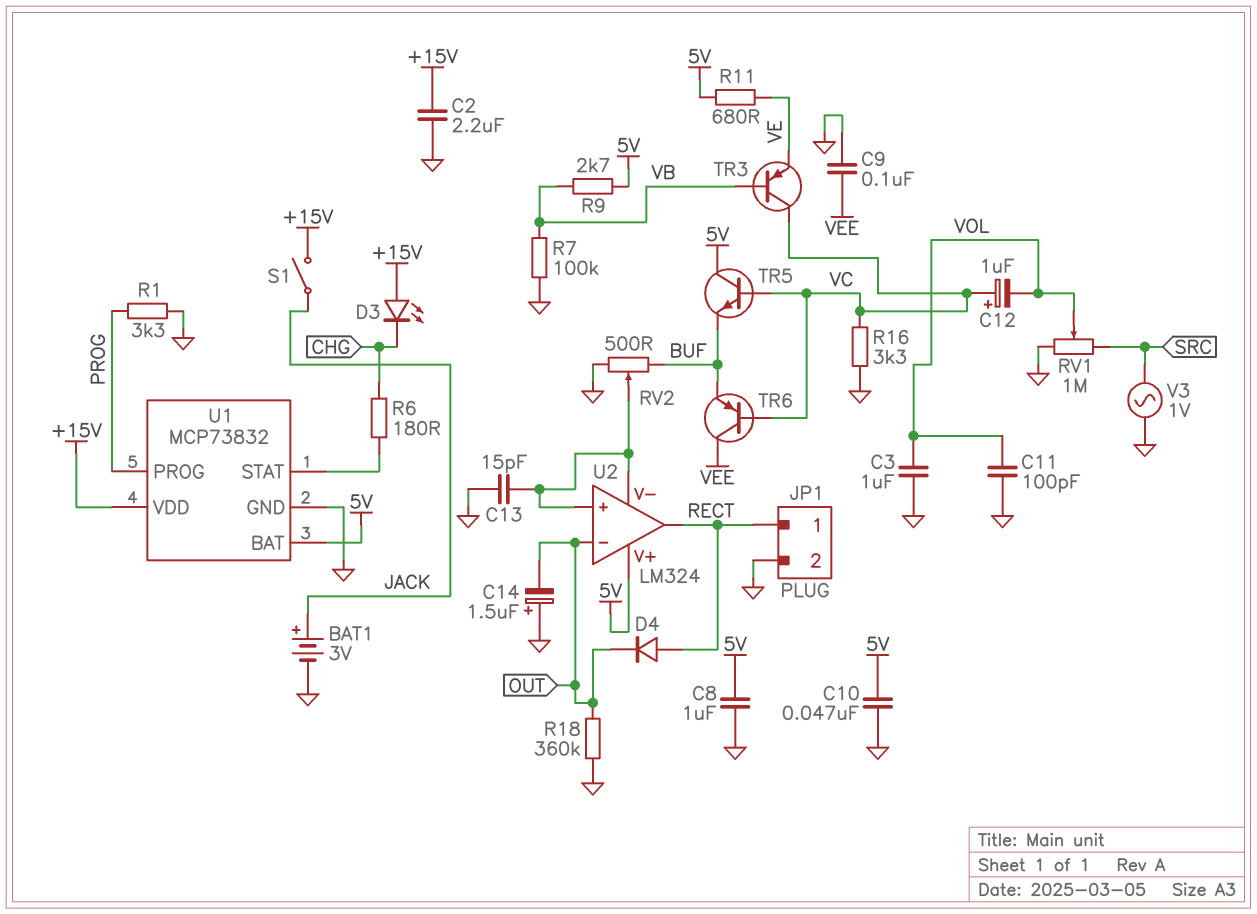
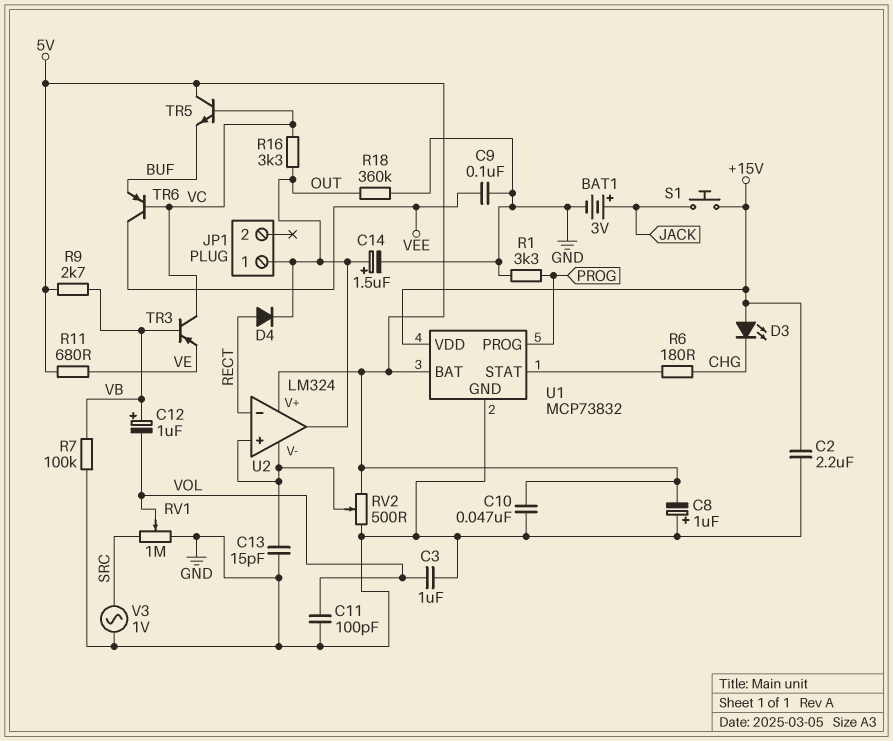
C8: 1uF (5V, GND) -> 1uF (plus GND, minus 5V)
C12: 1uF (plus VC, minus VOL) -> 1uF (plus VB, minus VOL)
C14: 1.5uF (plus GND, minus OUT) -> 1.5uF (plus OUT, minus GND)
JP1 pin 1: RECT -> OUT
JP1 pin 2: GND -> none
R16: 3.3k (GND, VC) -> 3.3k (OUT, VC)
RV2: 500 (BUF, GND, wiper U2/V-) -> 500 (5V, GND, wiper U2/V-)
S1: switch (+15V, JACK) -> button (+15V, JACK)
U2 pin in-: OUT -> RECT
U2 pin out: RECT -> OUT

